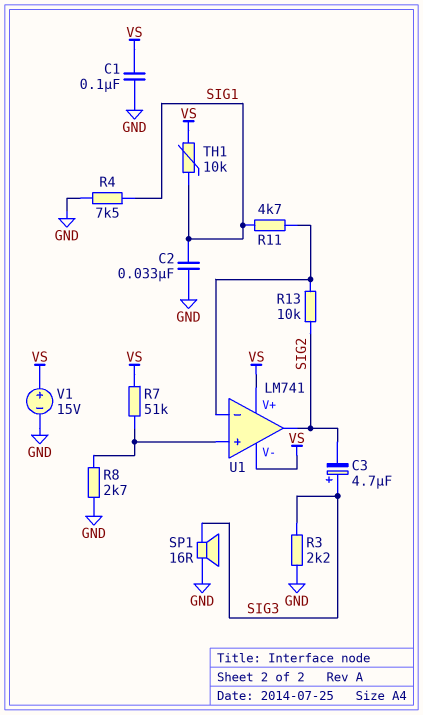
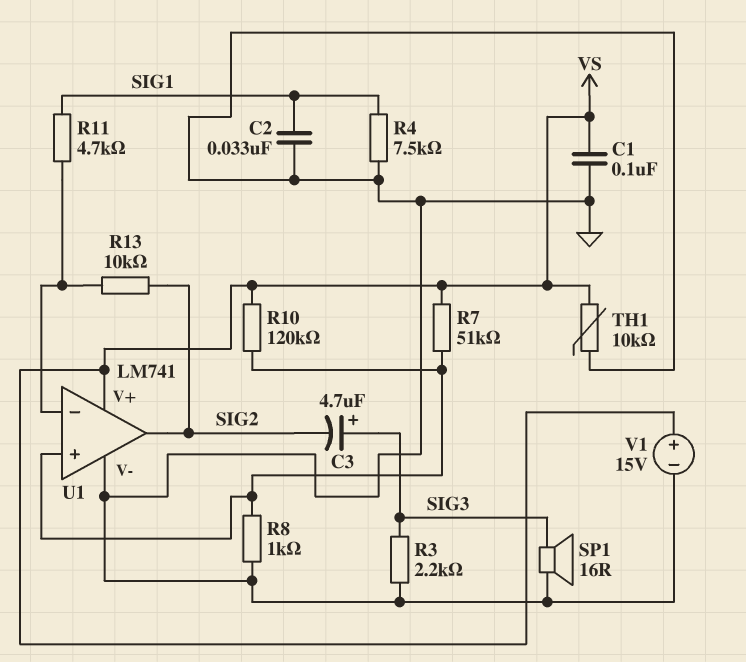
R8: 2.7k (GND, U1/in+) -> 1k (GND, U1/in+)
R10: none -> 120k (U1/in+, VS)
TH1: 10k (SIG1, VS) -> 10k (GND, VS)
U1 pin V-: VS -> GND

